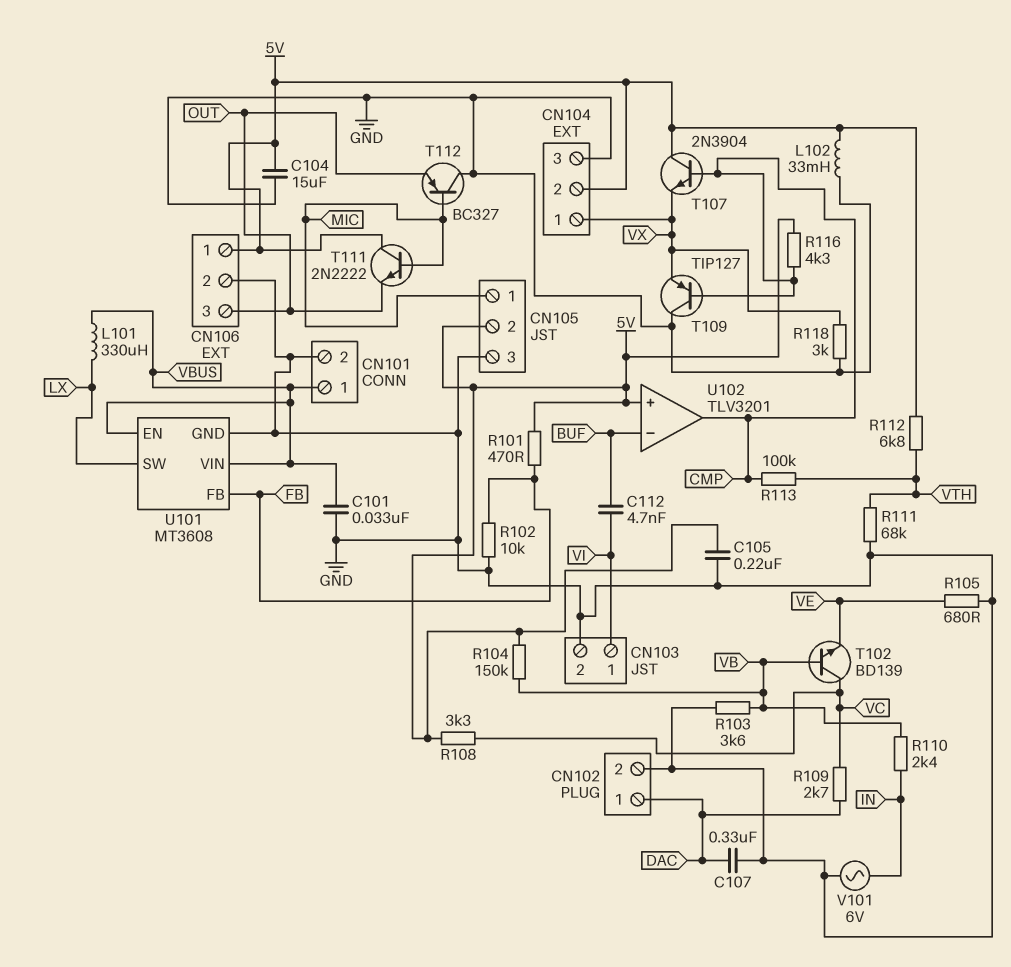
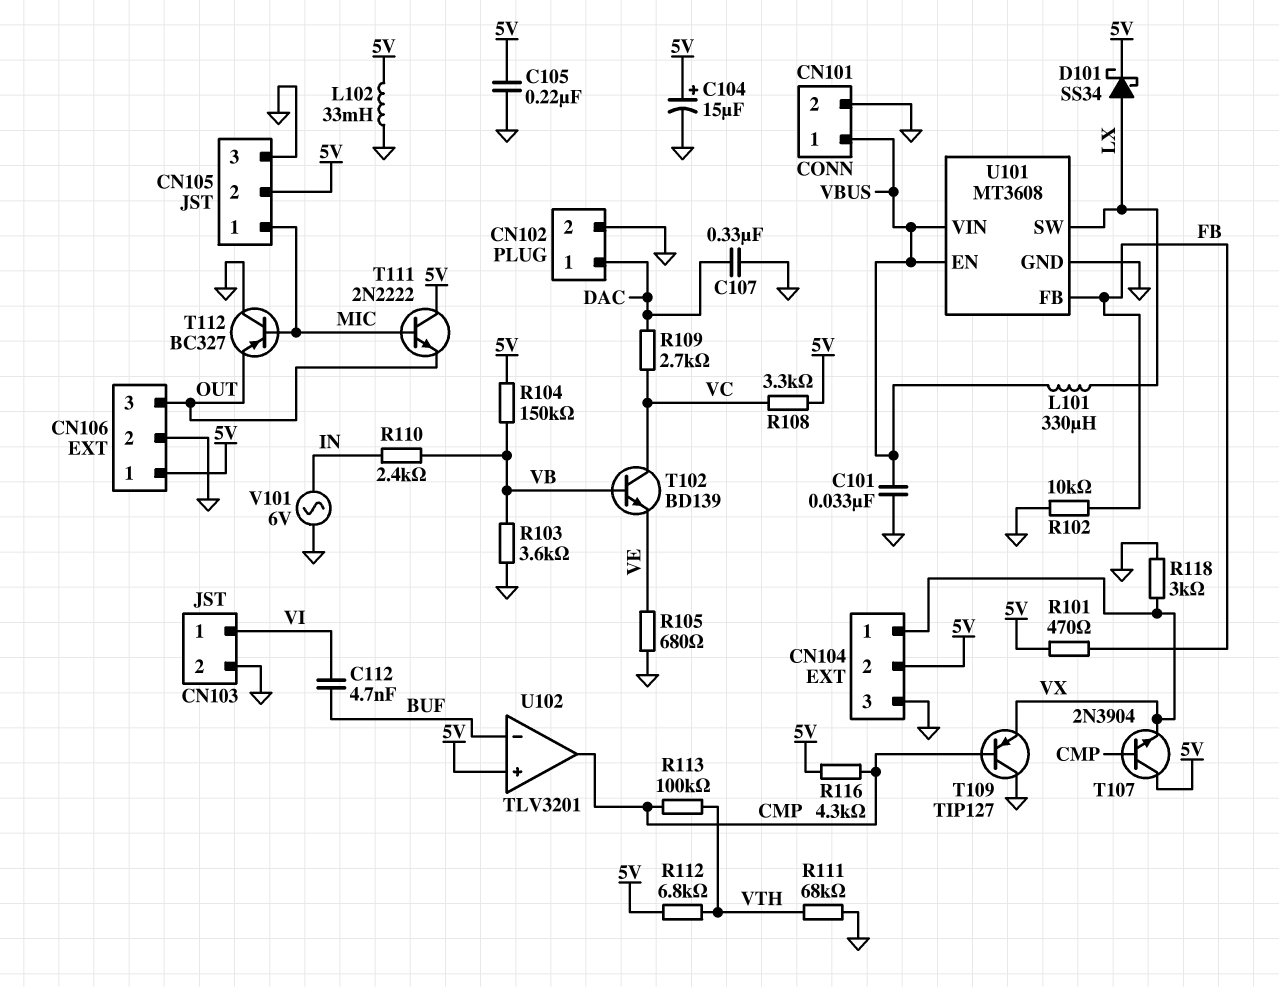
C104: 15uF (5V, GND) -> 15uF (plus 5V, minus GND)
D101: none -> schottky SS34 (A LX, K 5V)

